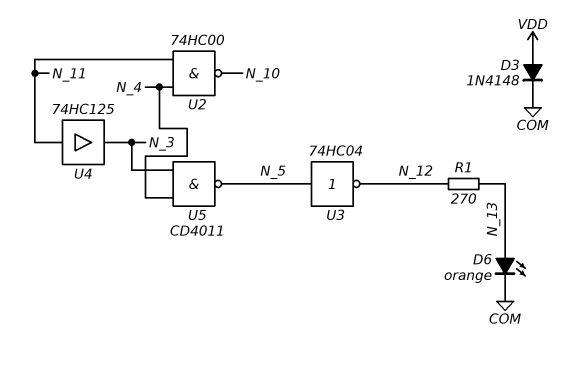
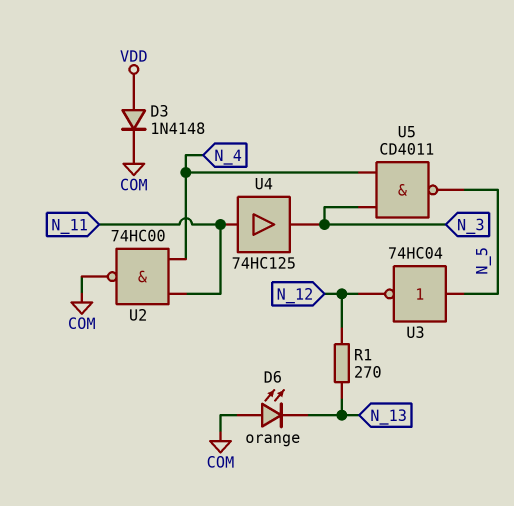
D6: LED orange (A N_13, K COM) -> LED orange (A COM, K N_13)
U2: NAND 74HC00 (in N_4, in N_11, out N_10) -> NAND 74HC00 (in N_4, in N_11, out COM)

